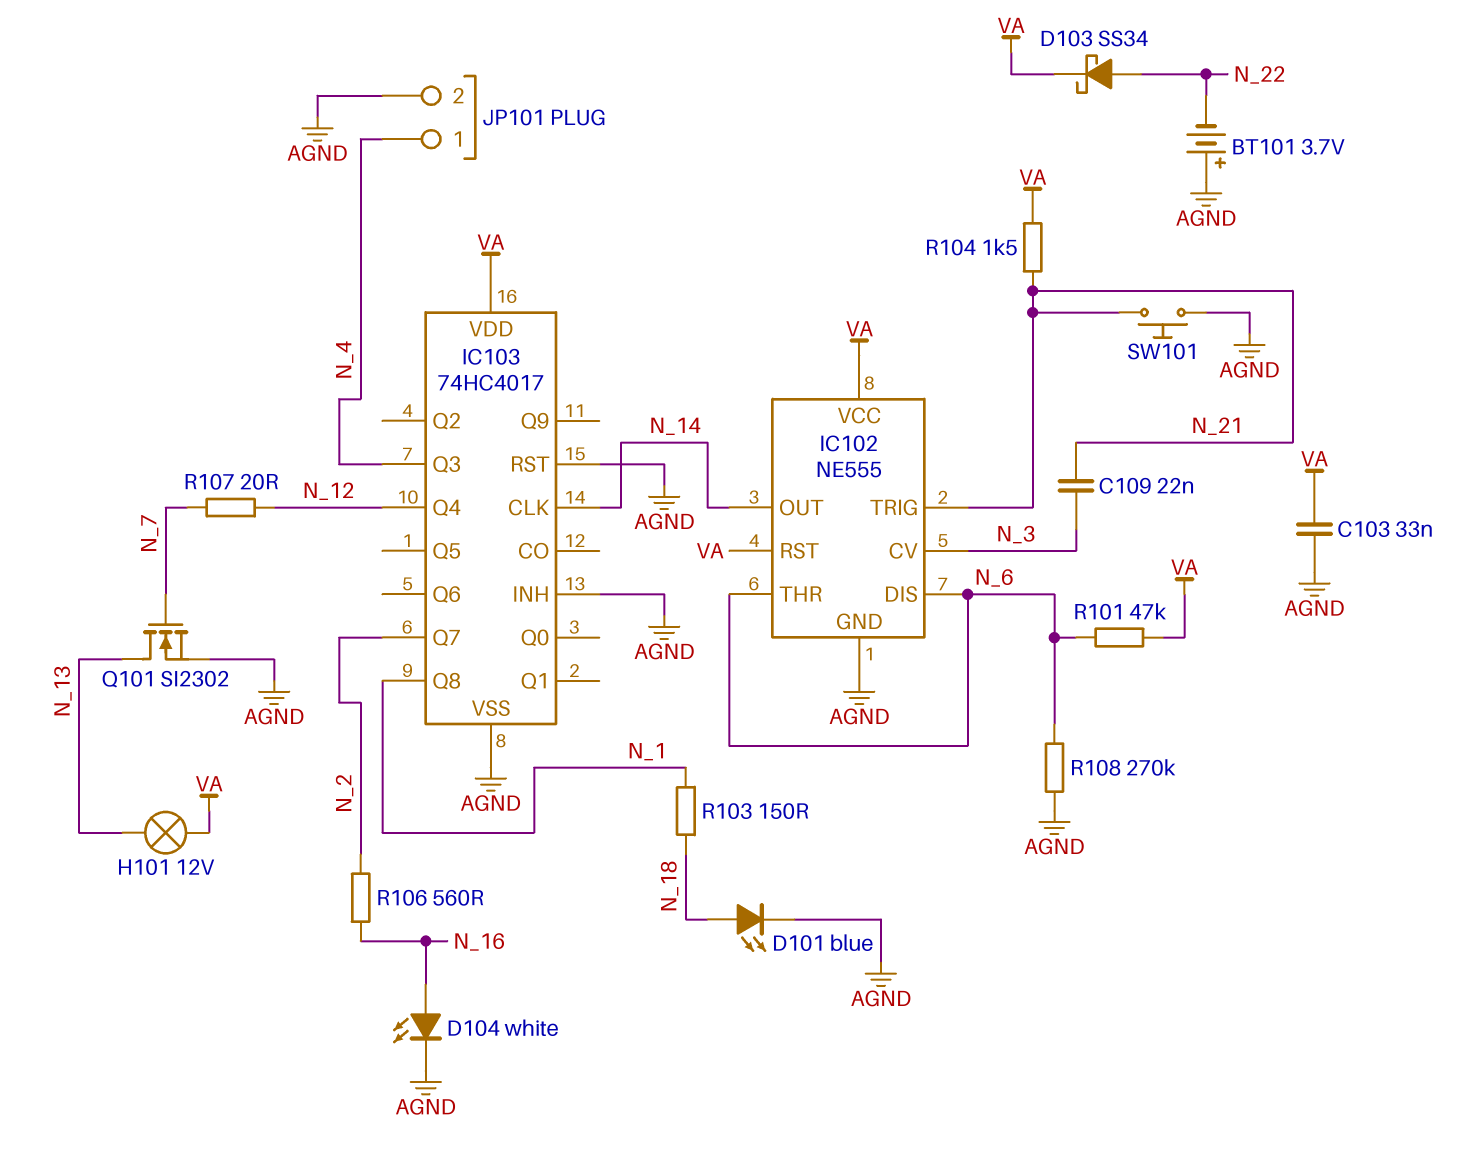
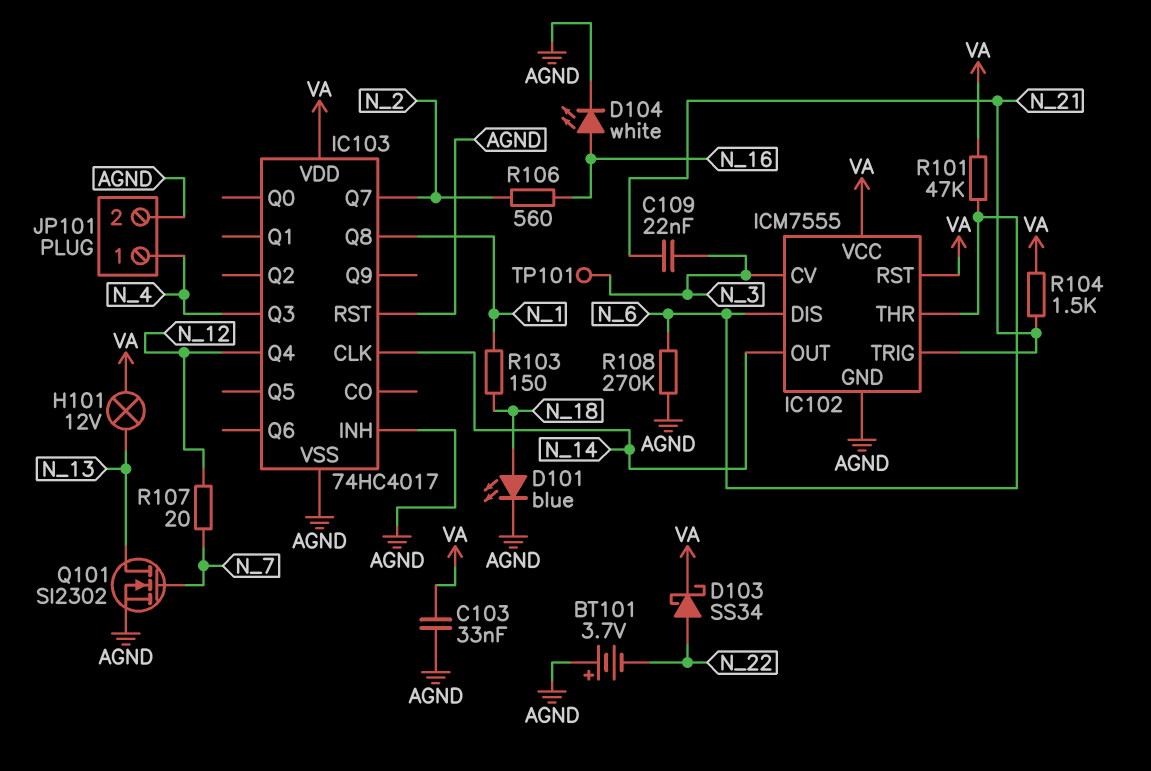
IC102: NE555 -> ICM7555
SW101: button (AGND, N_21) -> none
TP101: none -> test point (N_3)

